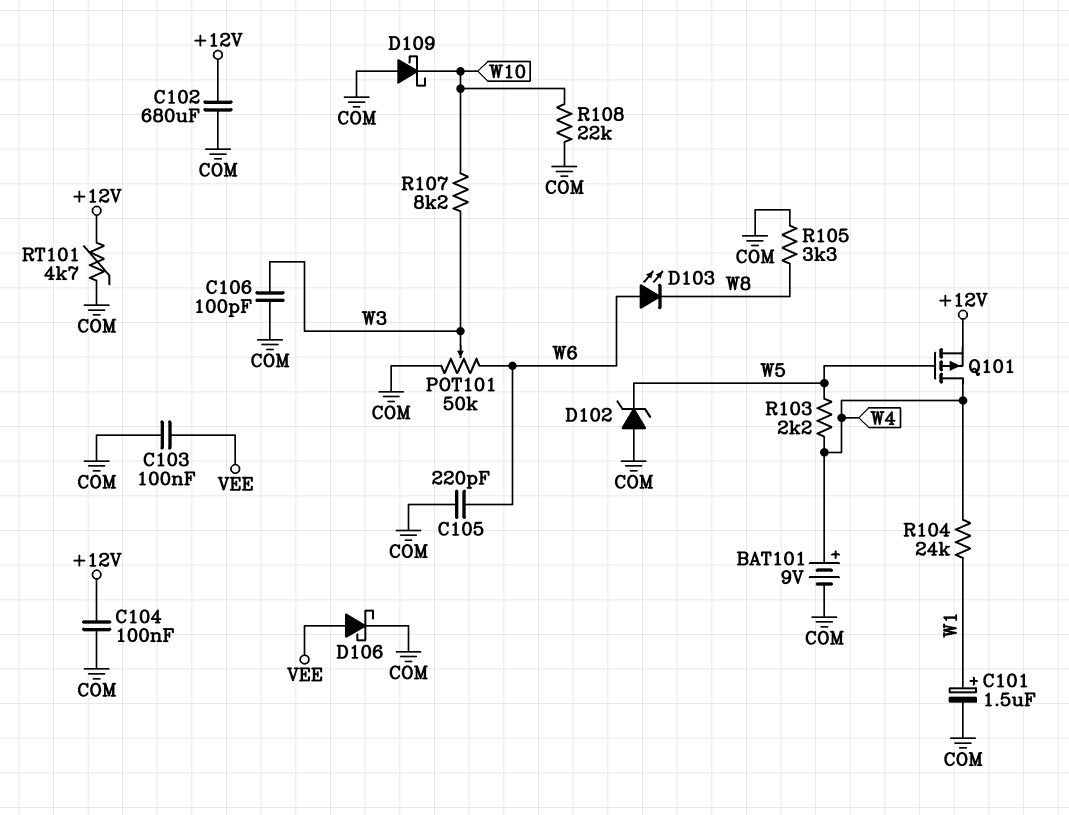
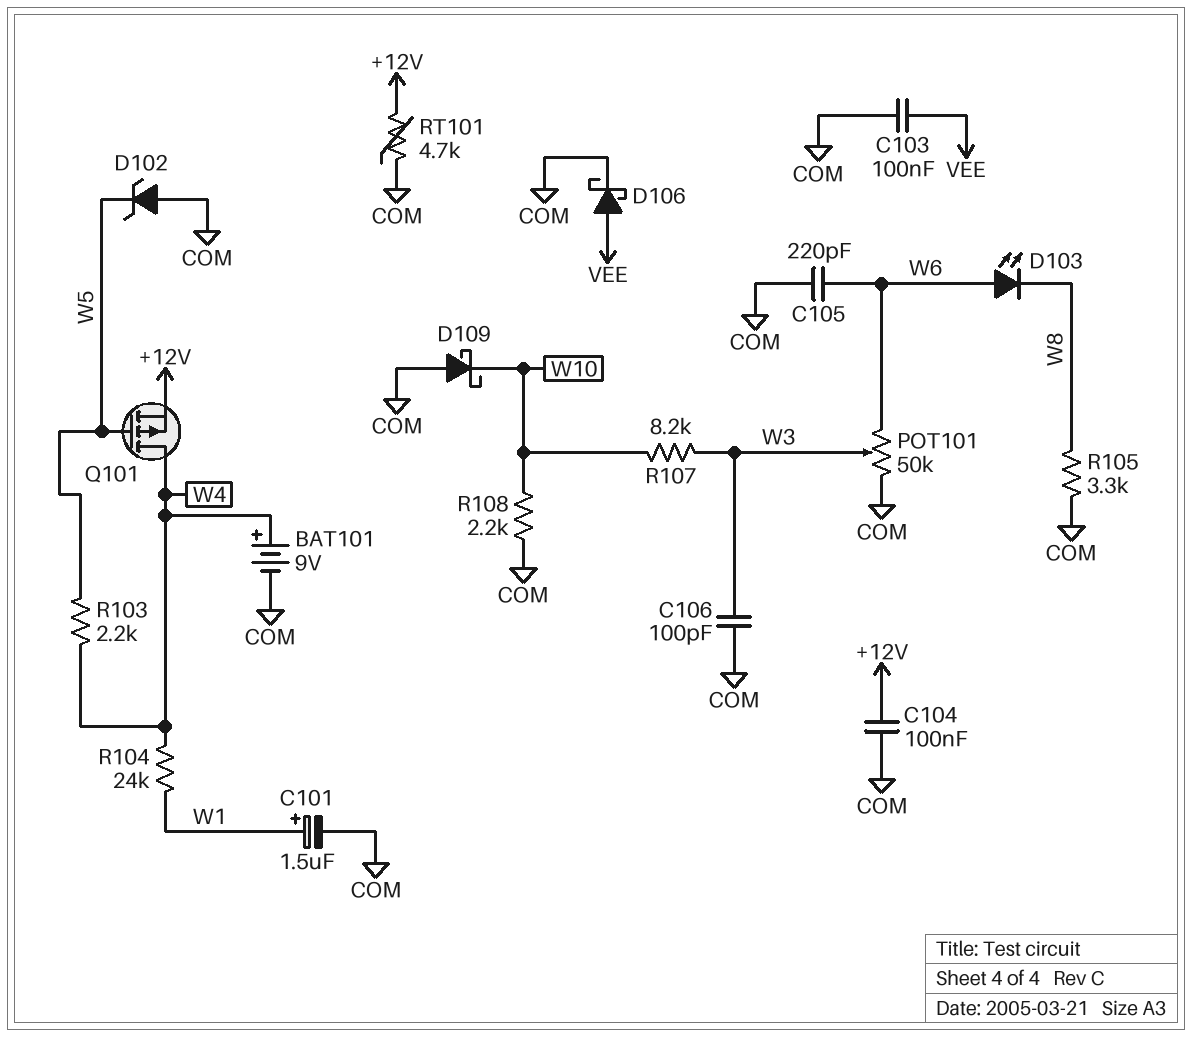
C102: 680uF (+12V, COM) -> none
R108: 22k (COM, W10) -> 2.2k (COM, W10)

